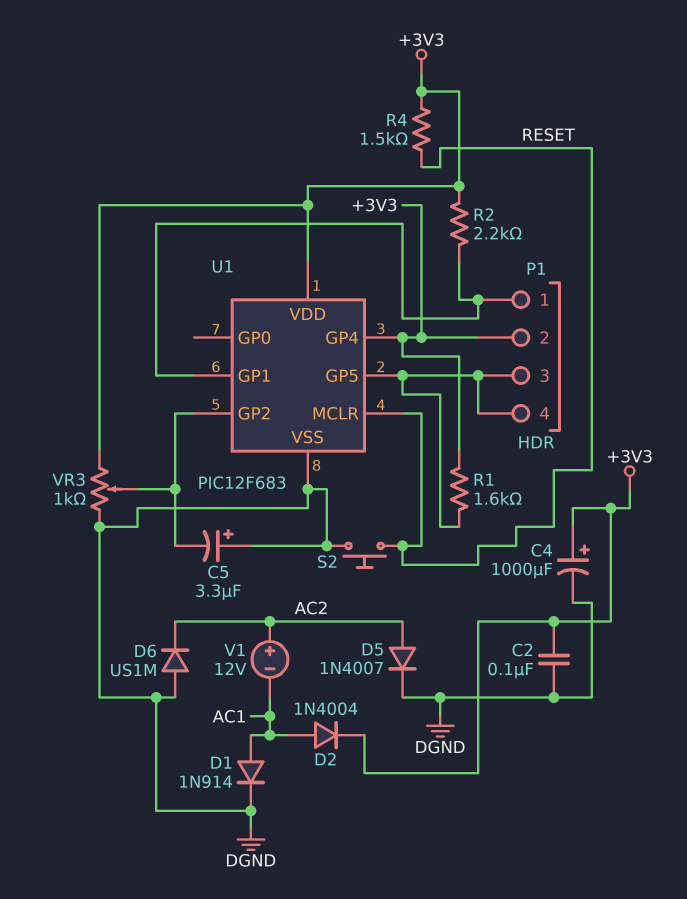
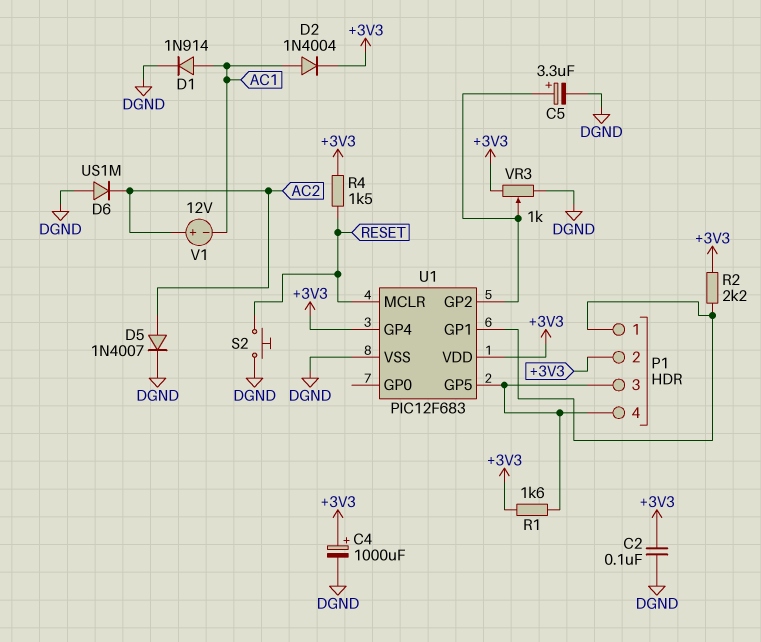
C5: 3.3uF (plus DGND, minus U1/GP2) -> 3.3uF (plus U1/GP2, minus DGND)

